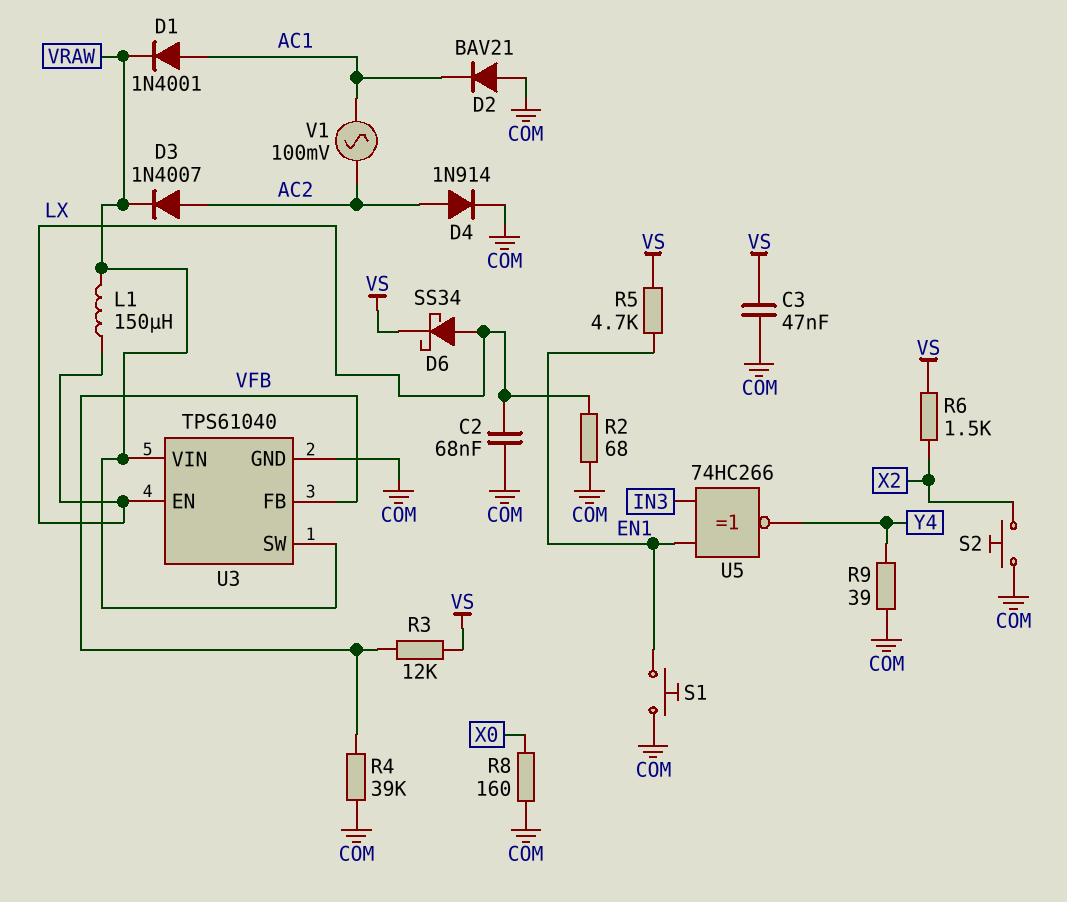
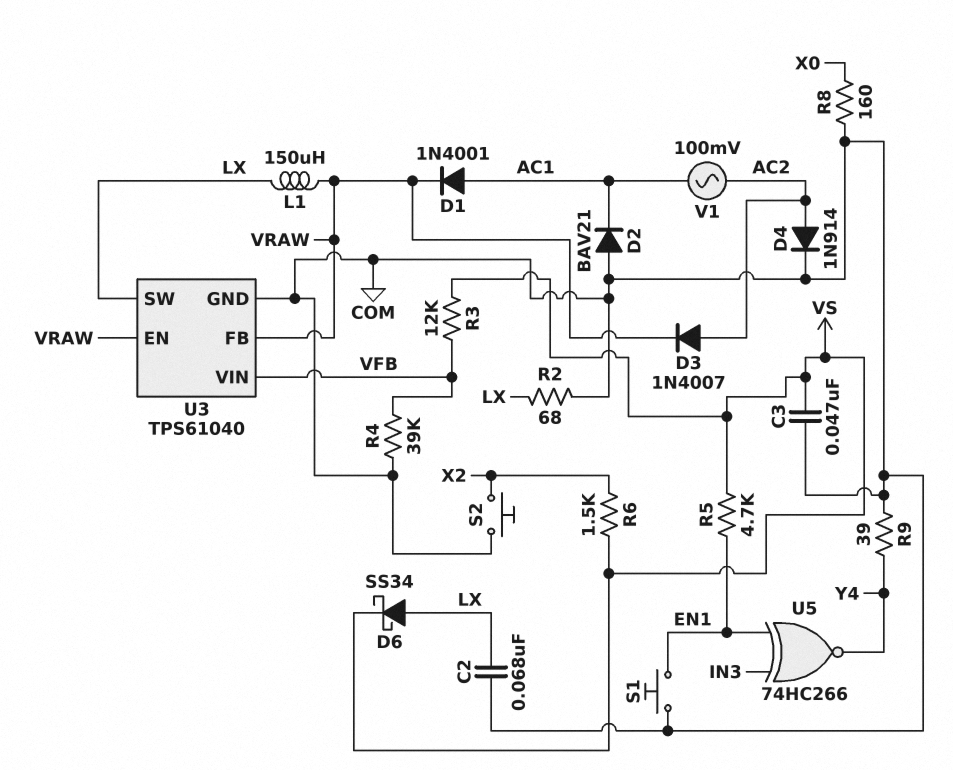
U3 pin EN: LX -> VRAW
U3 pin FB: VFB -> VRAW
U3 pin SW: VRAW -> LX
U3 pin VIN: VRAW -> VFB

